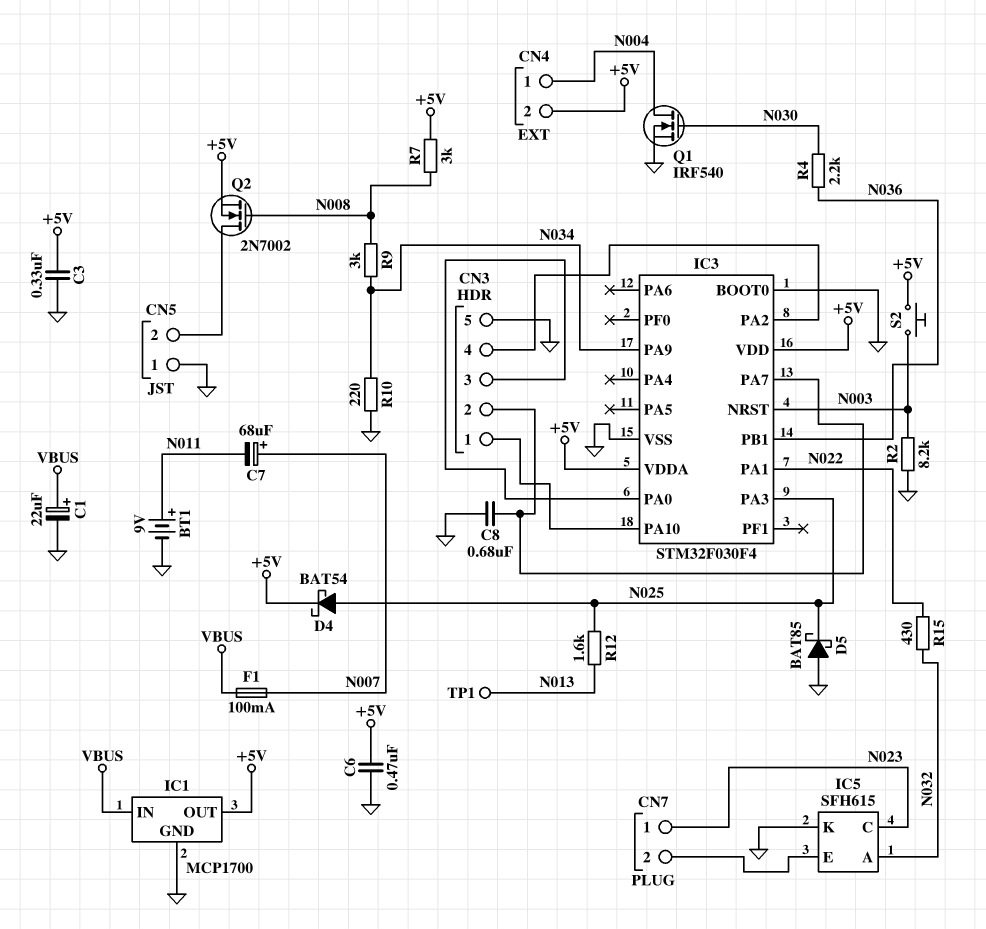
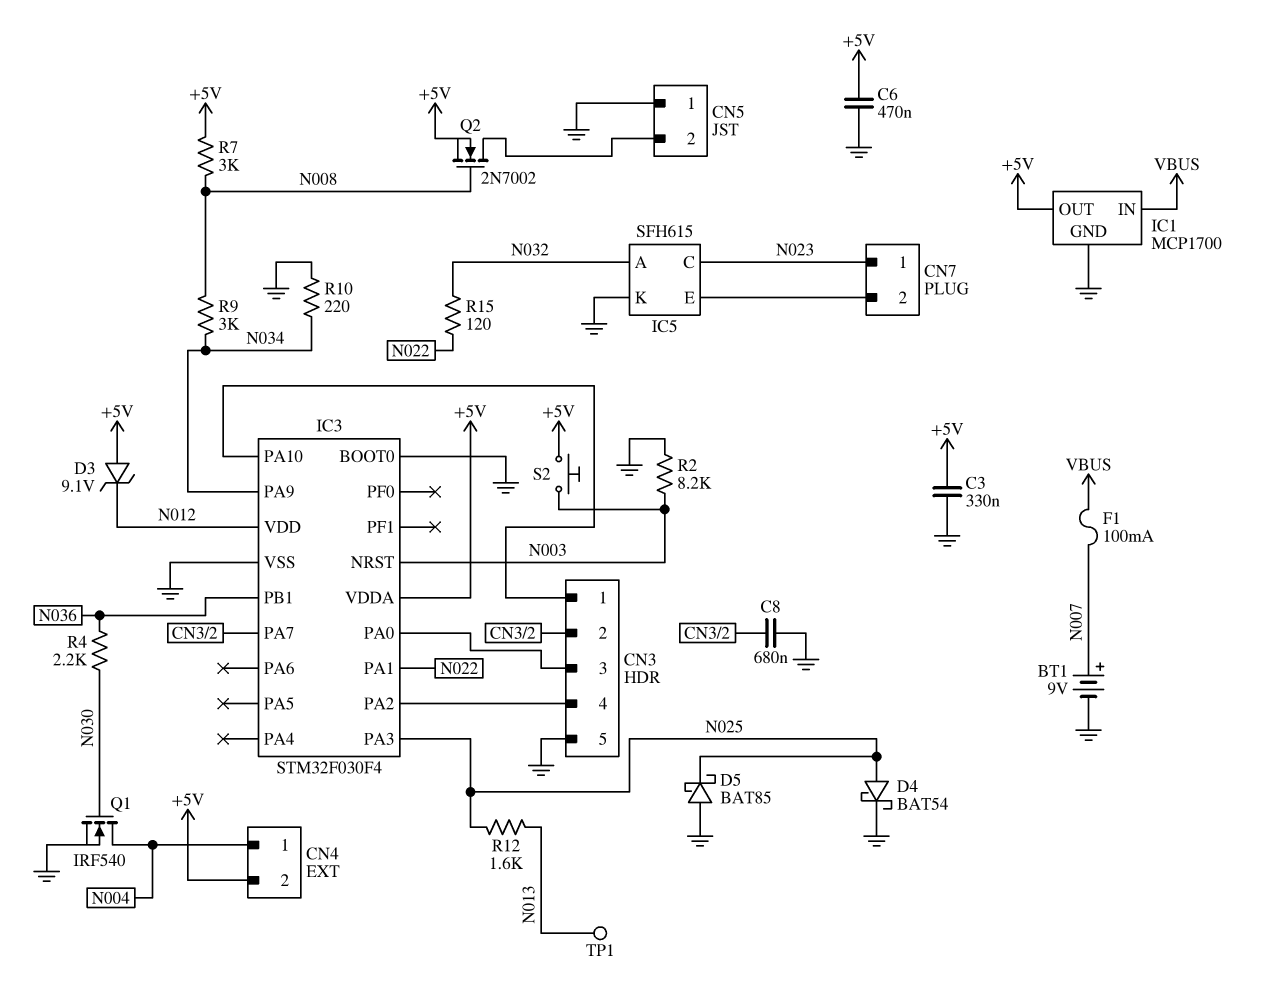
BT1: 9V (plus N011, minus GND) -> 9V (plus N007, minus GND)
C1: 22uF (plus VBUS, minus GND) -> none
C7: 68uF (plus N007, minus N011) -> none
D3: none -> zener 9.1V (A +5V, K N012)
D4: schottky BAT54 (A N025, K +5V) -> schottky BAT54 (A N025, K GND)
IC3 pin VDD: +5V -> N012
R15: 430 (N022, N032) -> 120 (N022, N032)

